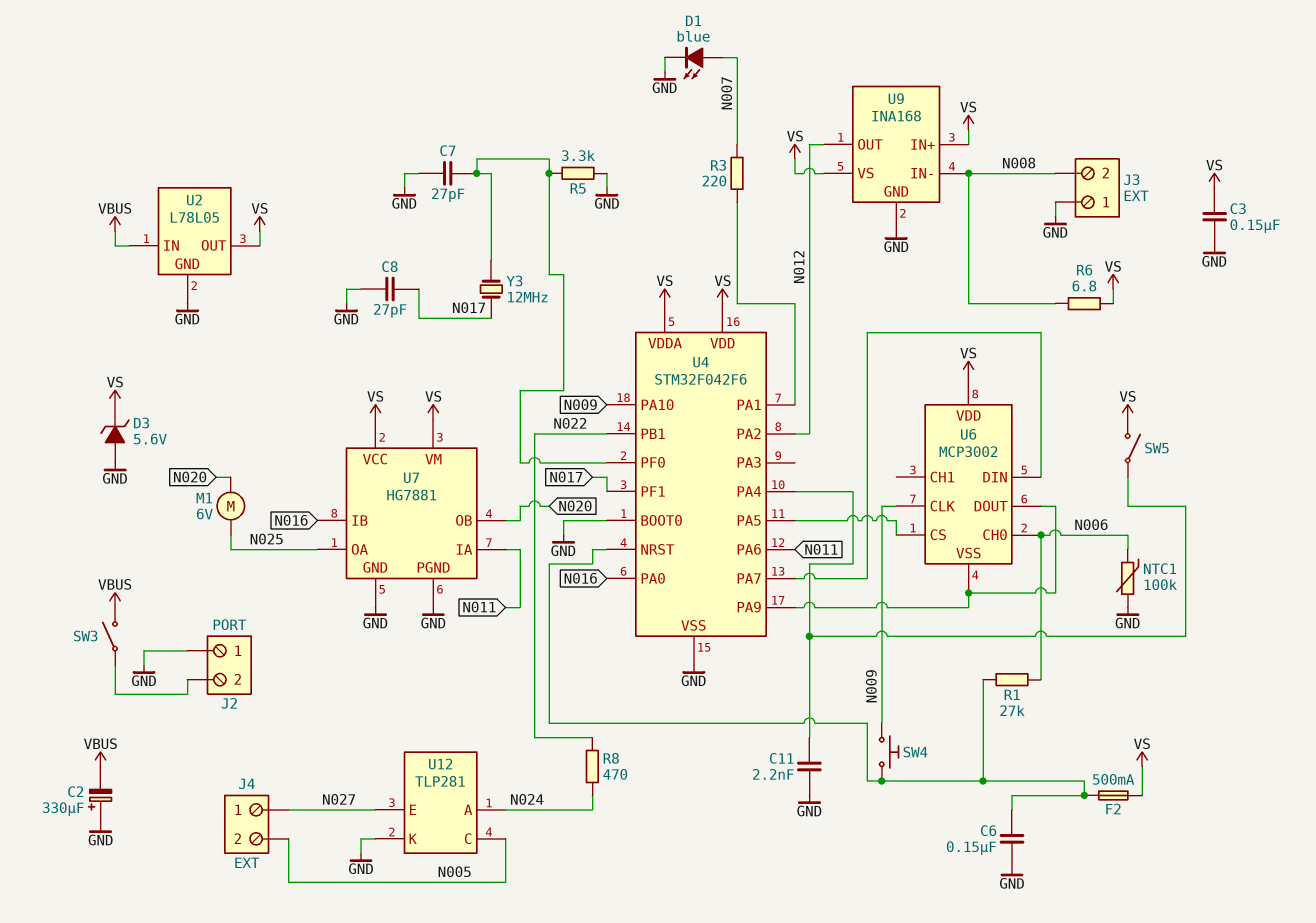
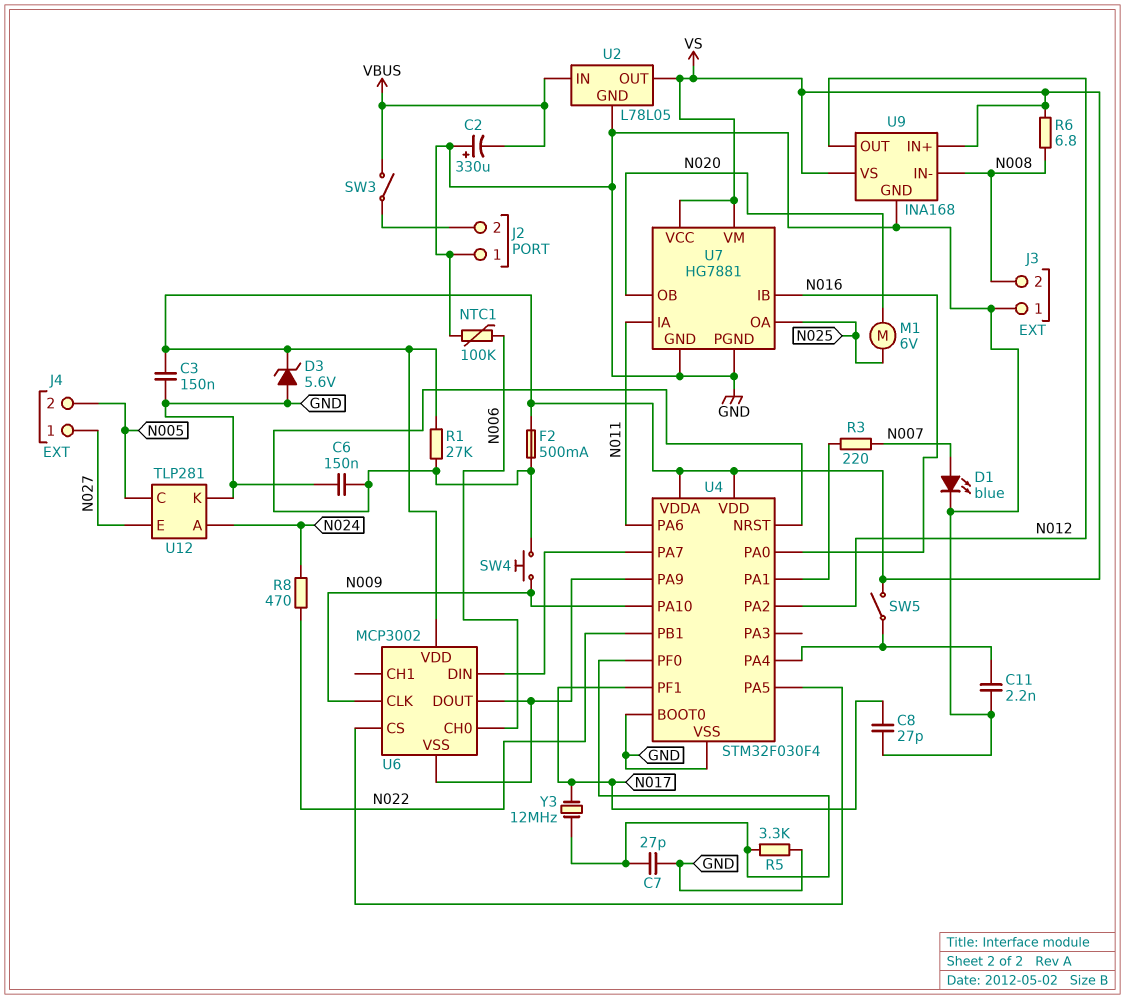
R1: 27k (N006, U4/NRST) -> 27k (U4/NRST, VS)
U4: STM32F042F6 -> STM32F030F4

